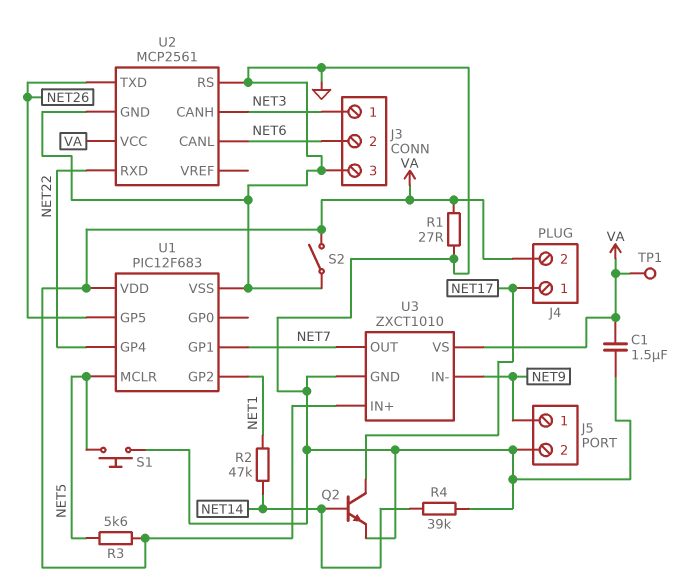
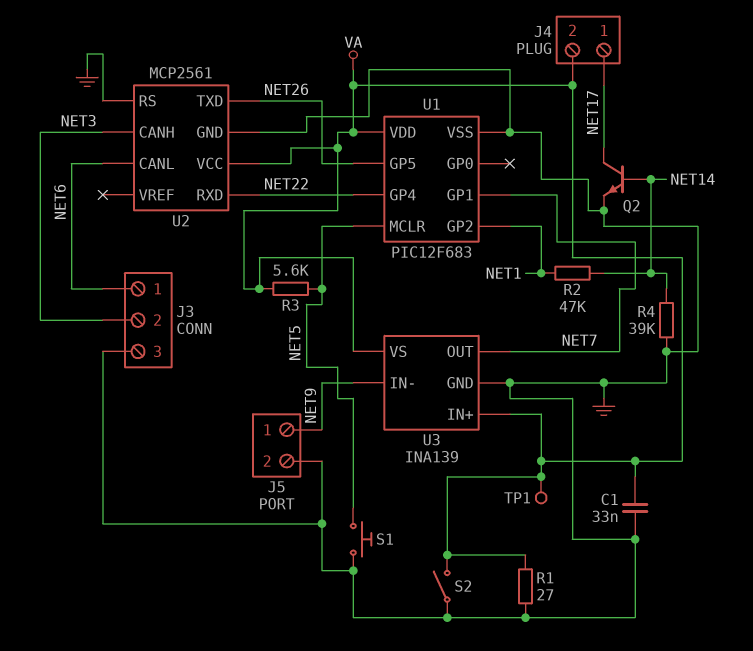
C1: 1.5uF (GND, VA) -> 33nF (GND, VA)
J3 pin 1: NET3 -> NET6
J3 pin 2: NET6 -> NET3
U3: ZXCT1010 -> INA139

